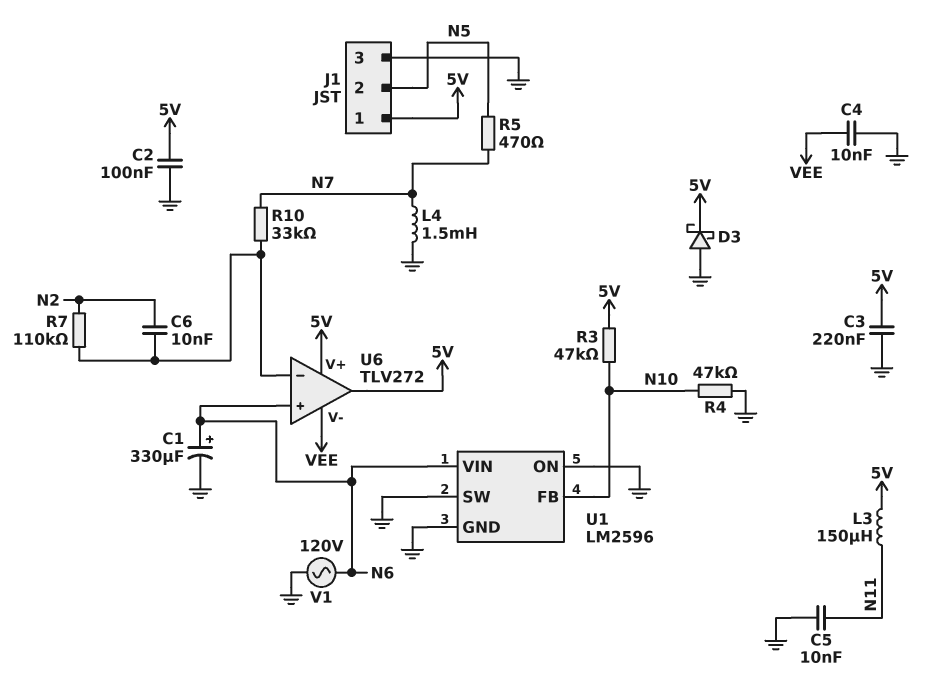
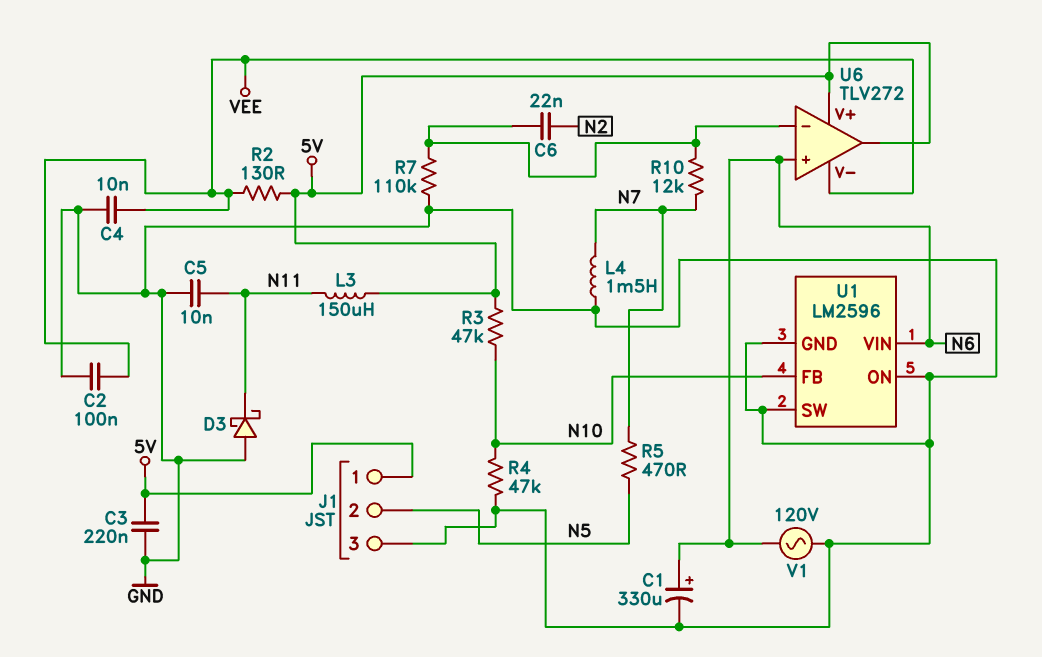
C2: 100nF (5V, GND) -> 100nF (GND, VEE)
C6: 10nF (N2, U6/in-) -> 22nF (N2, U6/in-)
D3: schottky (A GND, K 5V) -> schottky (A GND, K N11)
R2: none -> 130 (5V, VEE)
R7: 110k (N2, U6/in-) -> 110k (GND, U6/in-)
R10: 33k (N7, U6/in-) -> 12k (N7, U6/in-)

